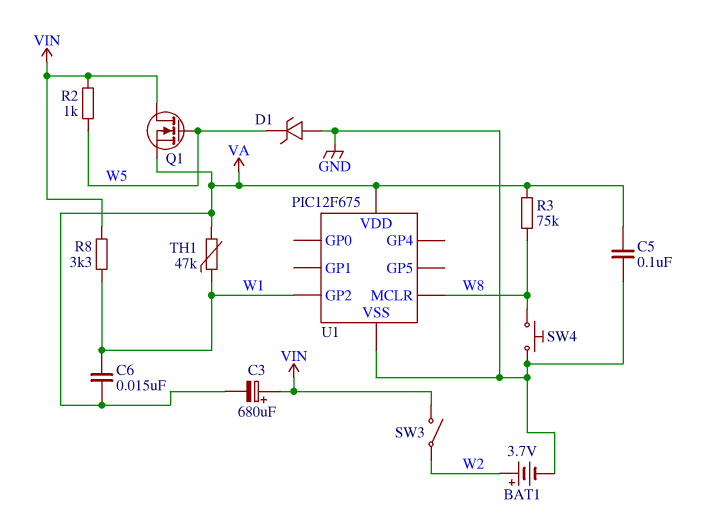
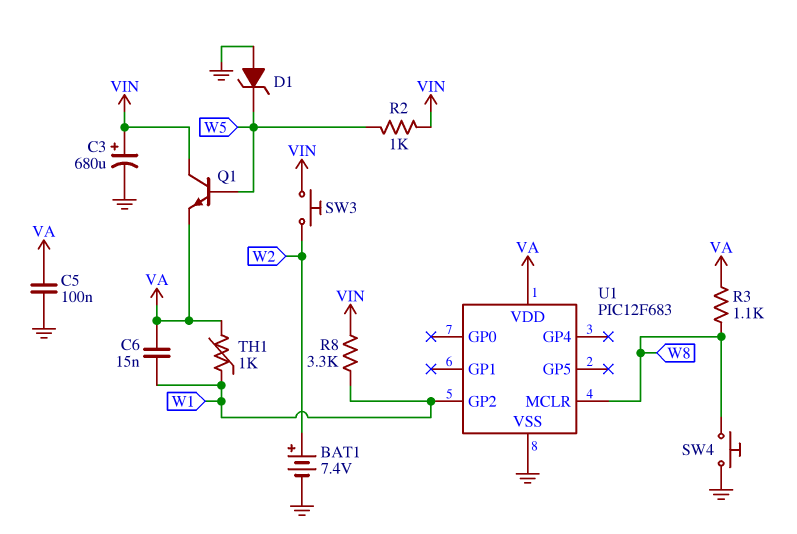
BAT1: 3.7V (plus W2, minus GND) -> 7.4V (plus W2, minus GND)
C3: 680uF (plus VIN, minus VA) -> 680uF (plus VIN, minus GND)
Q1: NMOS (G W5, D VIN, S VA) -> NPN (B W5, C VIN, E VA)
R3: 75k (VA, W8) -> 1.1k (VA, W8)
SW3: switch (VIN, W2) -> button (VIN, W2)
TH1: 47k (VA, W1) -> 1k (VA, W1)
U1: PIC12F675 -> PIC12F683

